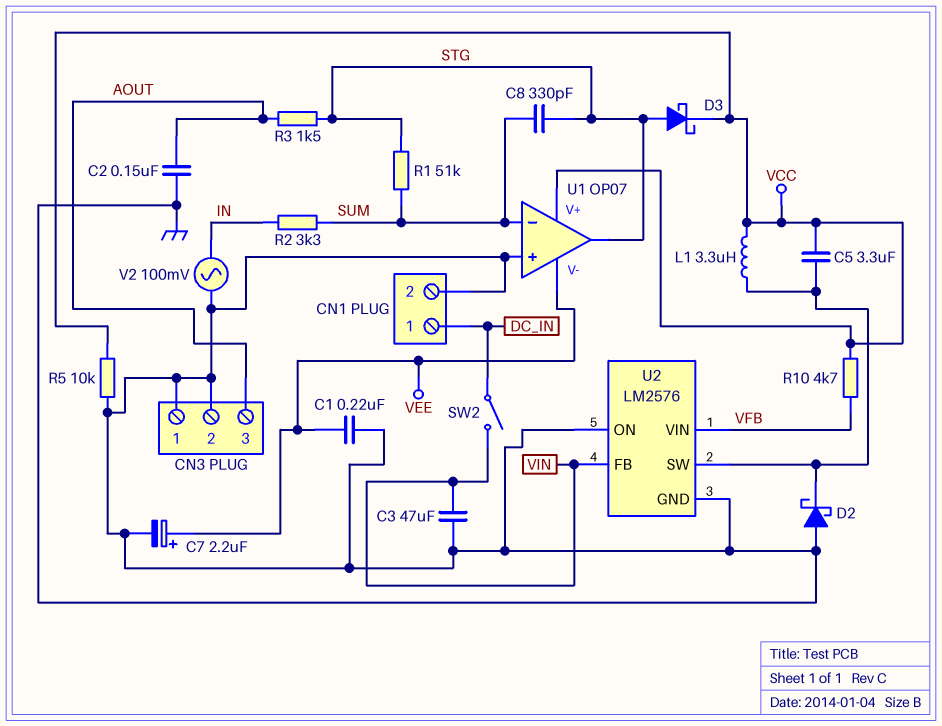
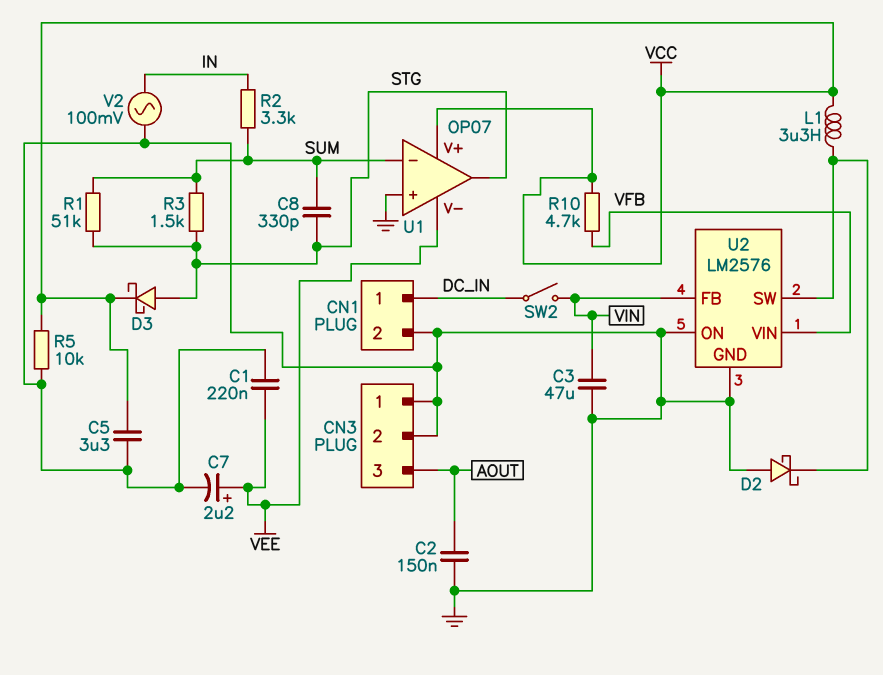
C5: 3.3uF (U2/SW, VCC) -> 3.3uF (GND, VCC)
R3: 1.5k (AOUT, STG) -> 1.5k (STG, SUM)

